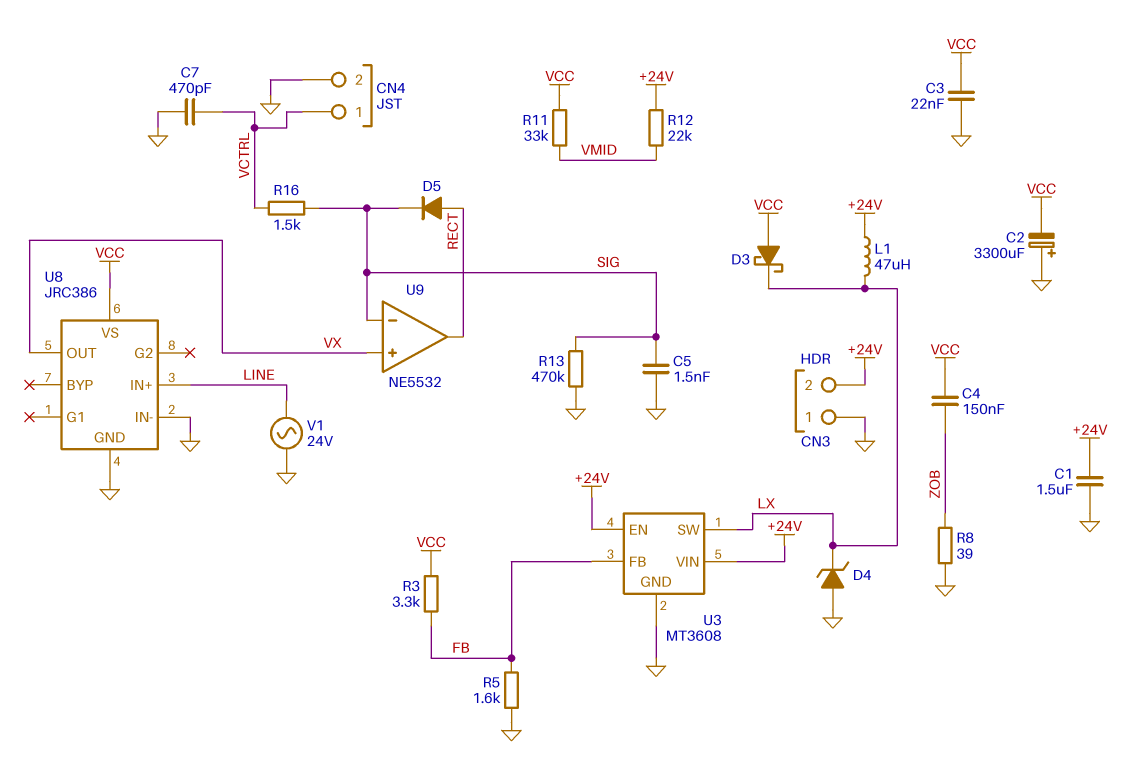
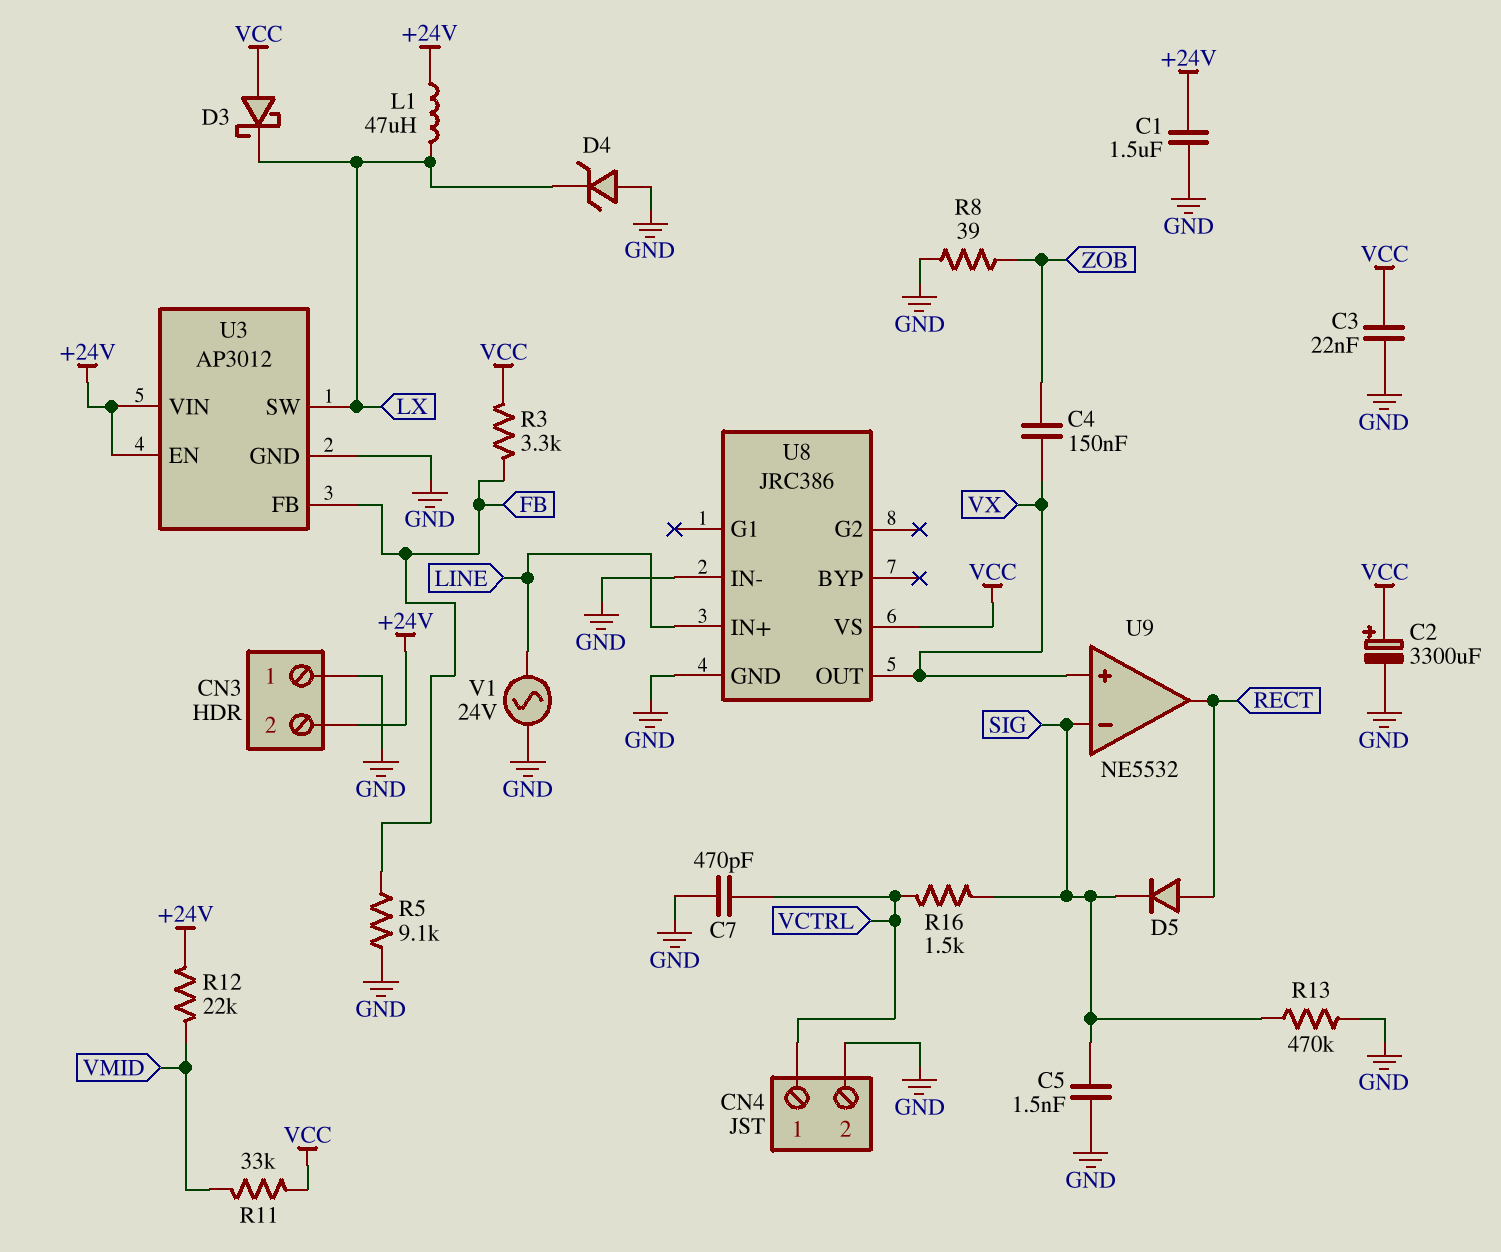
C2: 3300uF (plus GND, minus VCC) -> 3300uF (plus VCC, minus GND)
C4: 150nF (VCC, ZOB) -> 150nF (VX, ZOB)
R5: 1.6k (FB, GND) -> 9.1k (FB, GND)
U3: MT3608 -> AP3012

